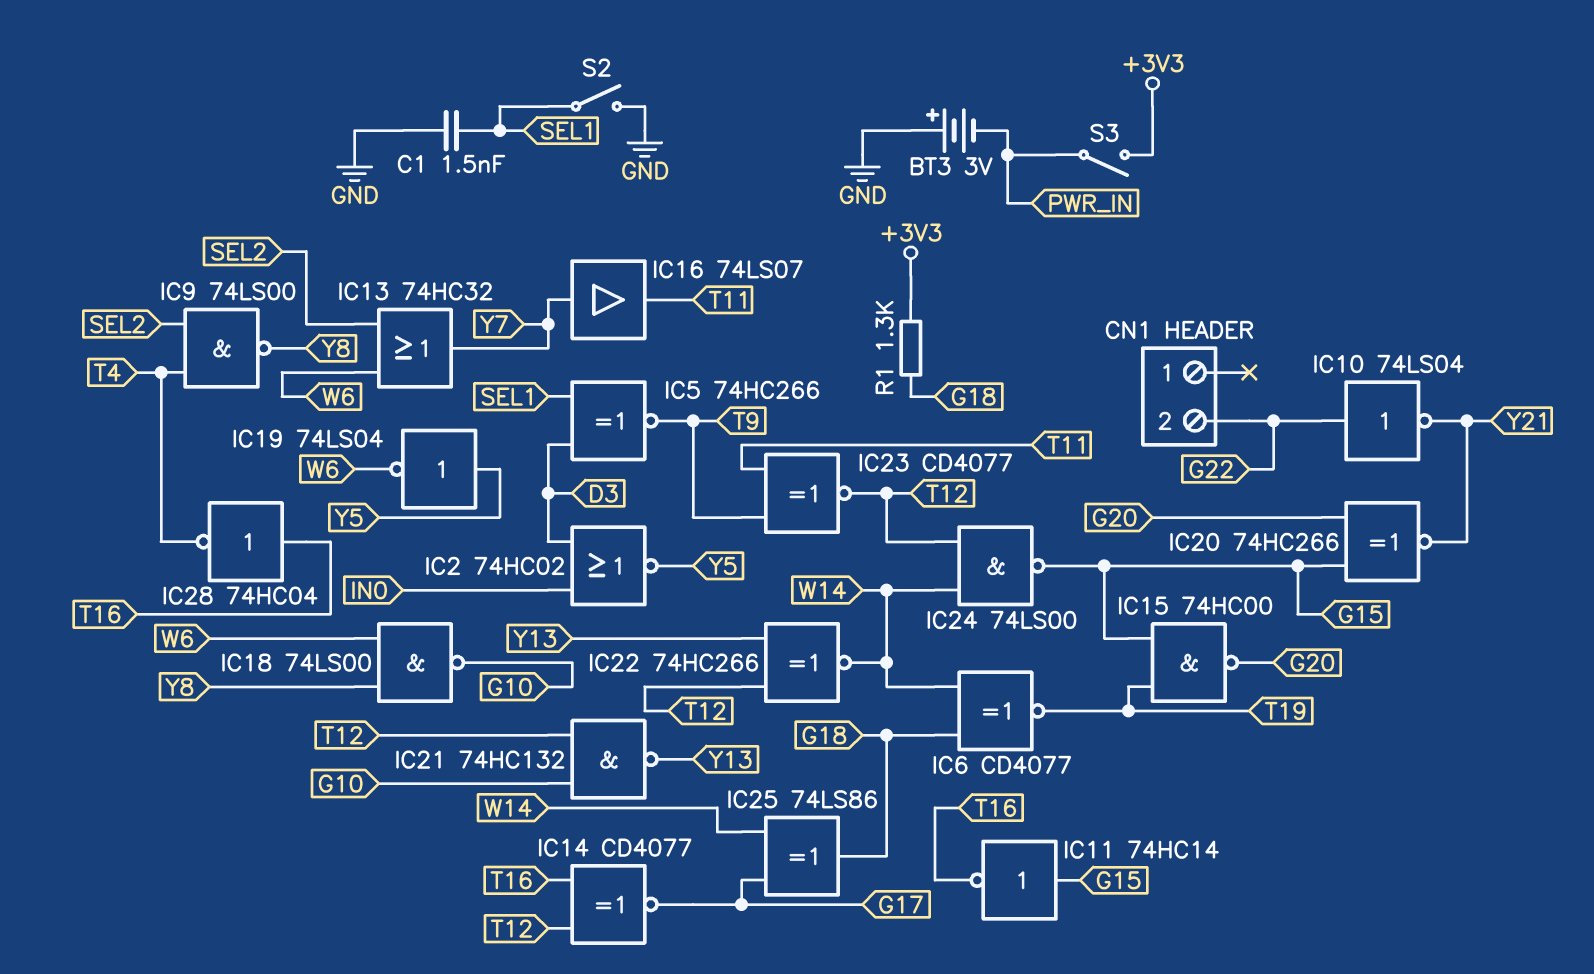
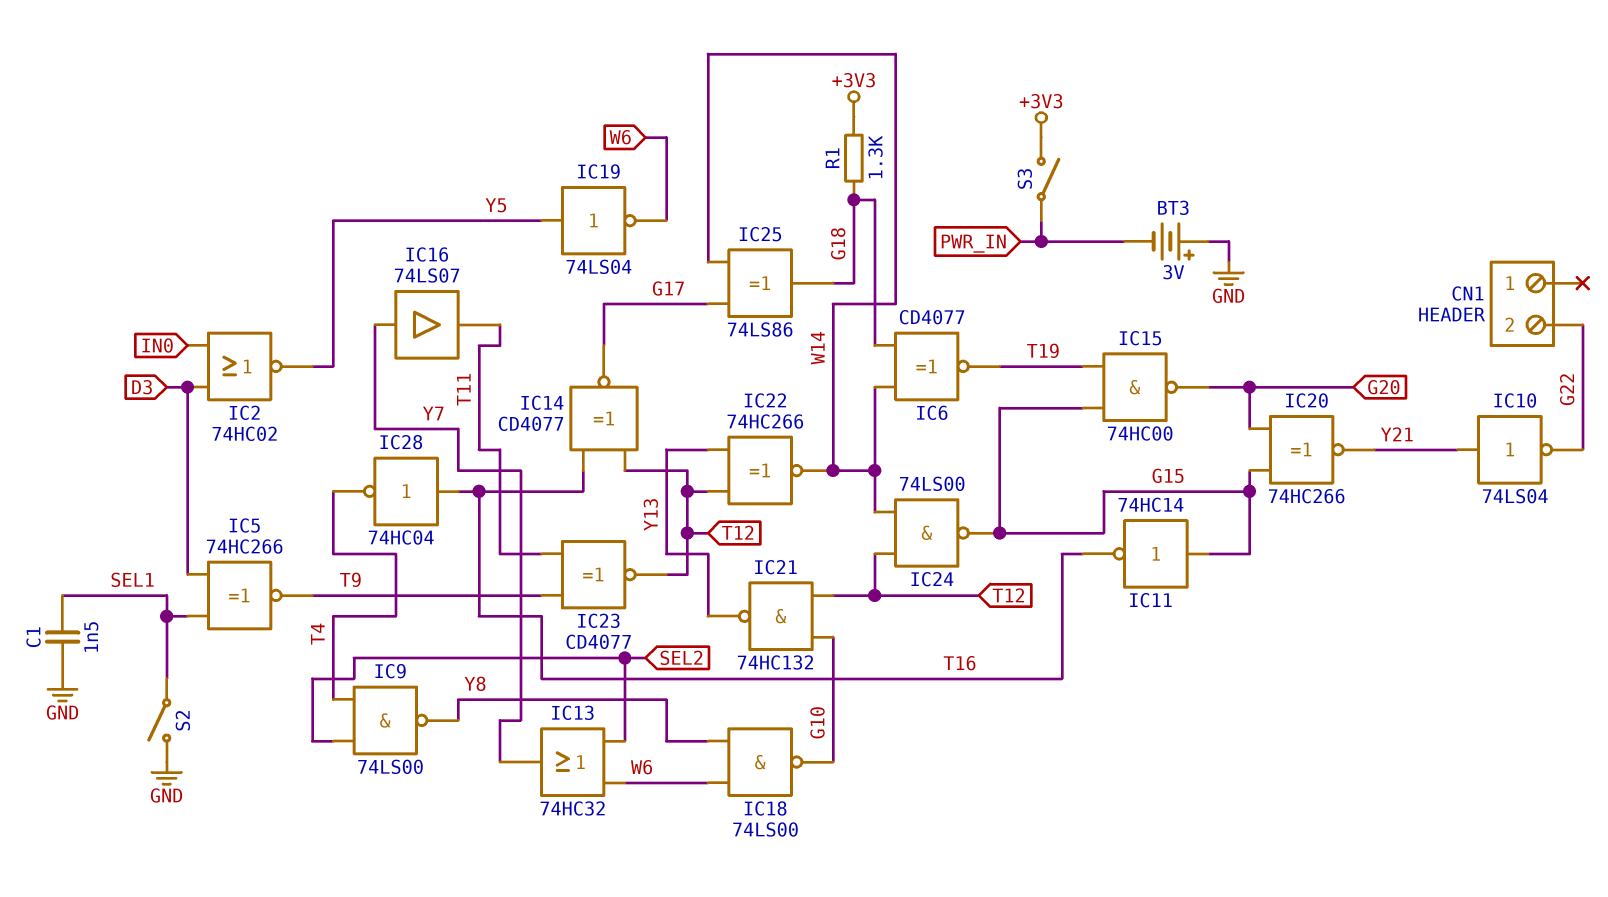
IC10: NOT 74LS04 (in G22, out Y21) -> NOT 74LS04 (in Y21, out G22)

